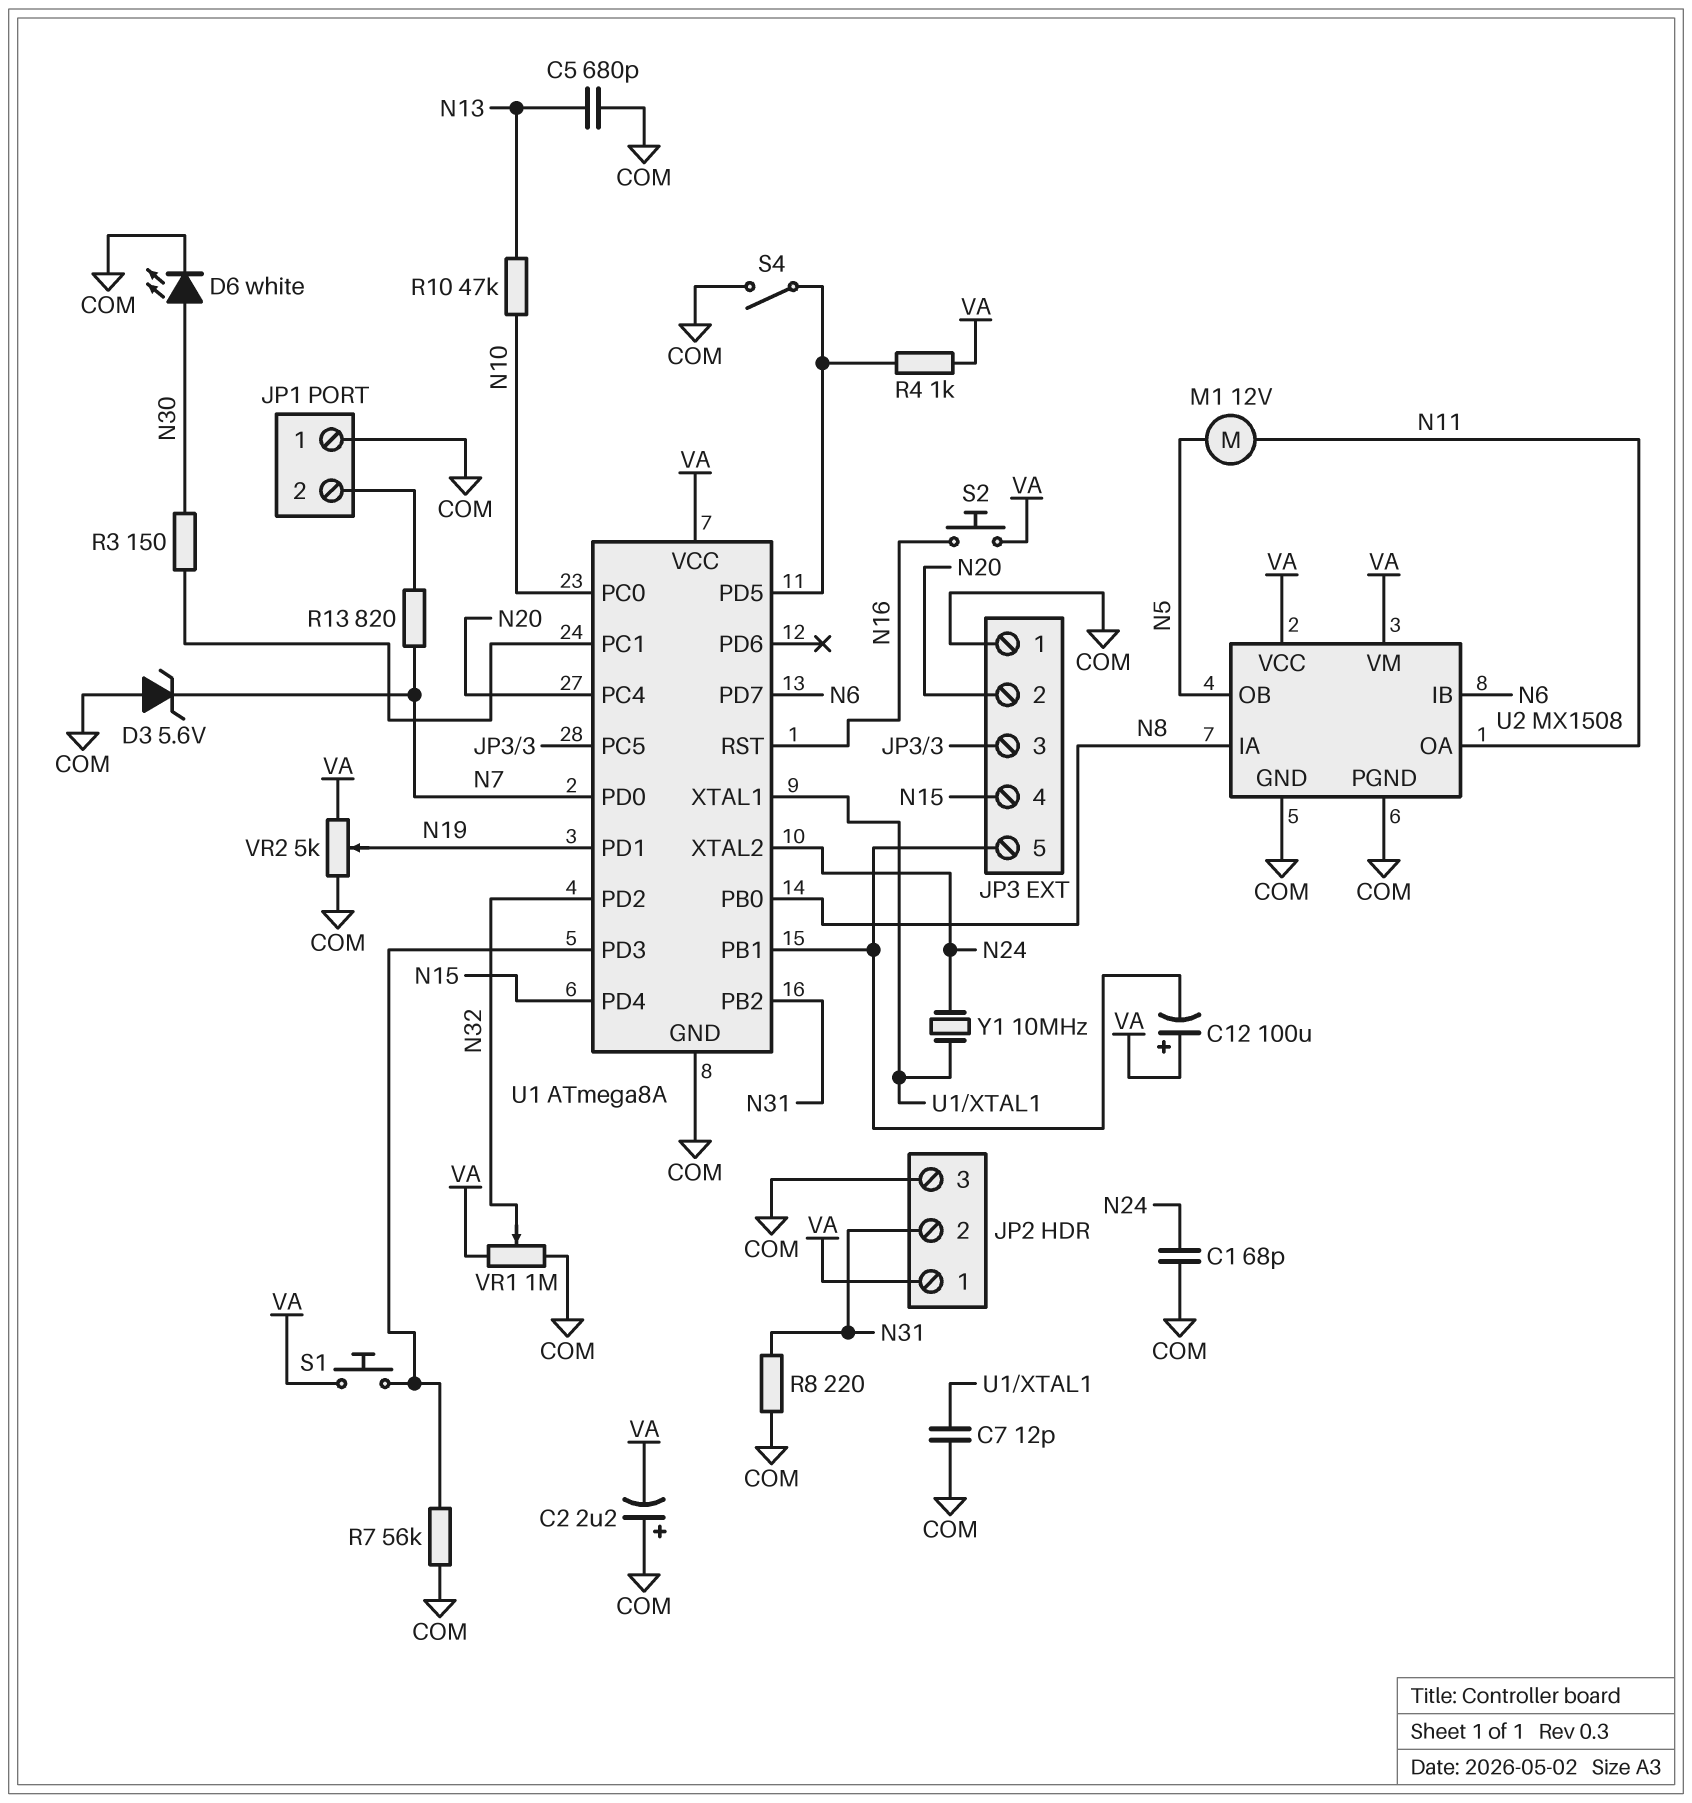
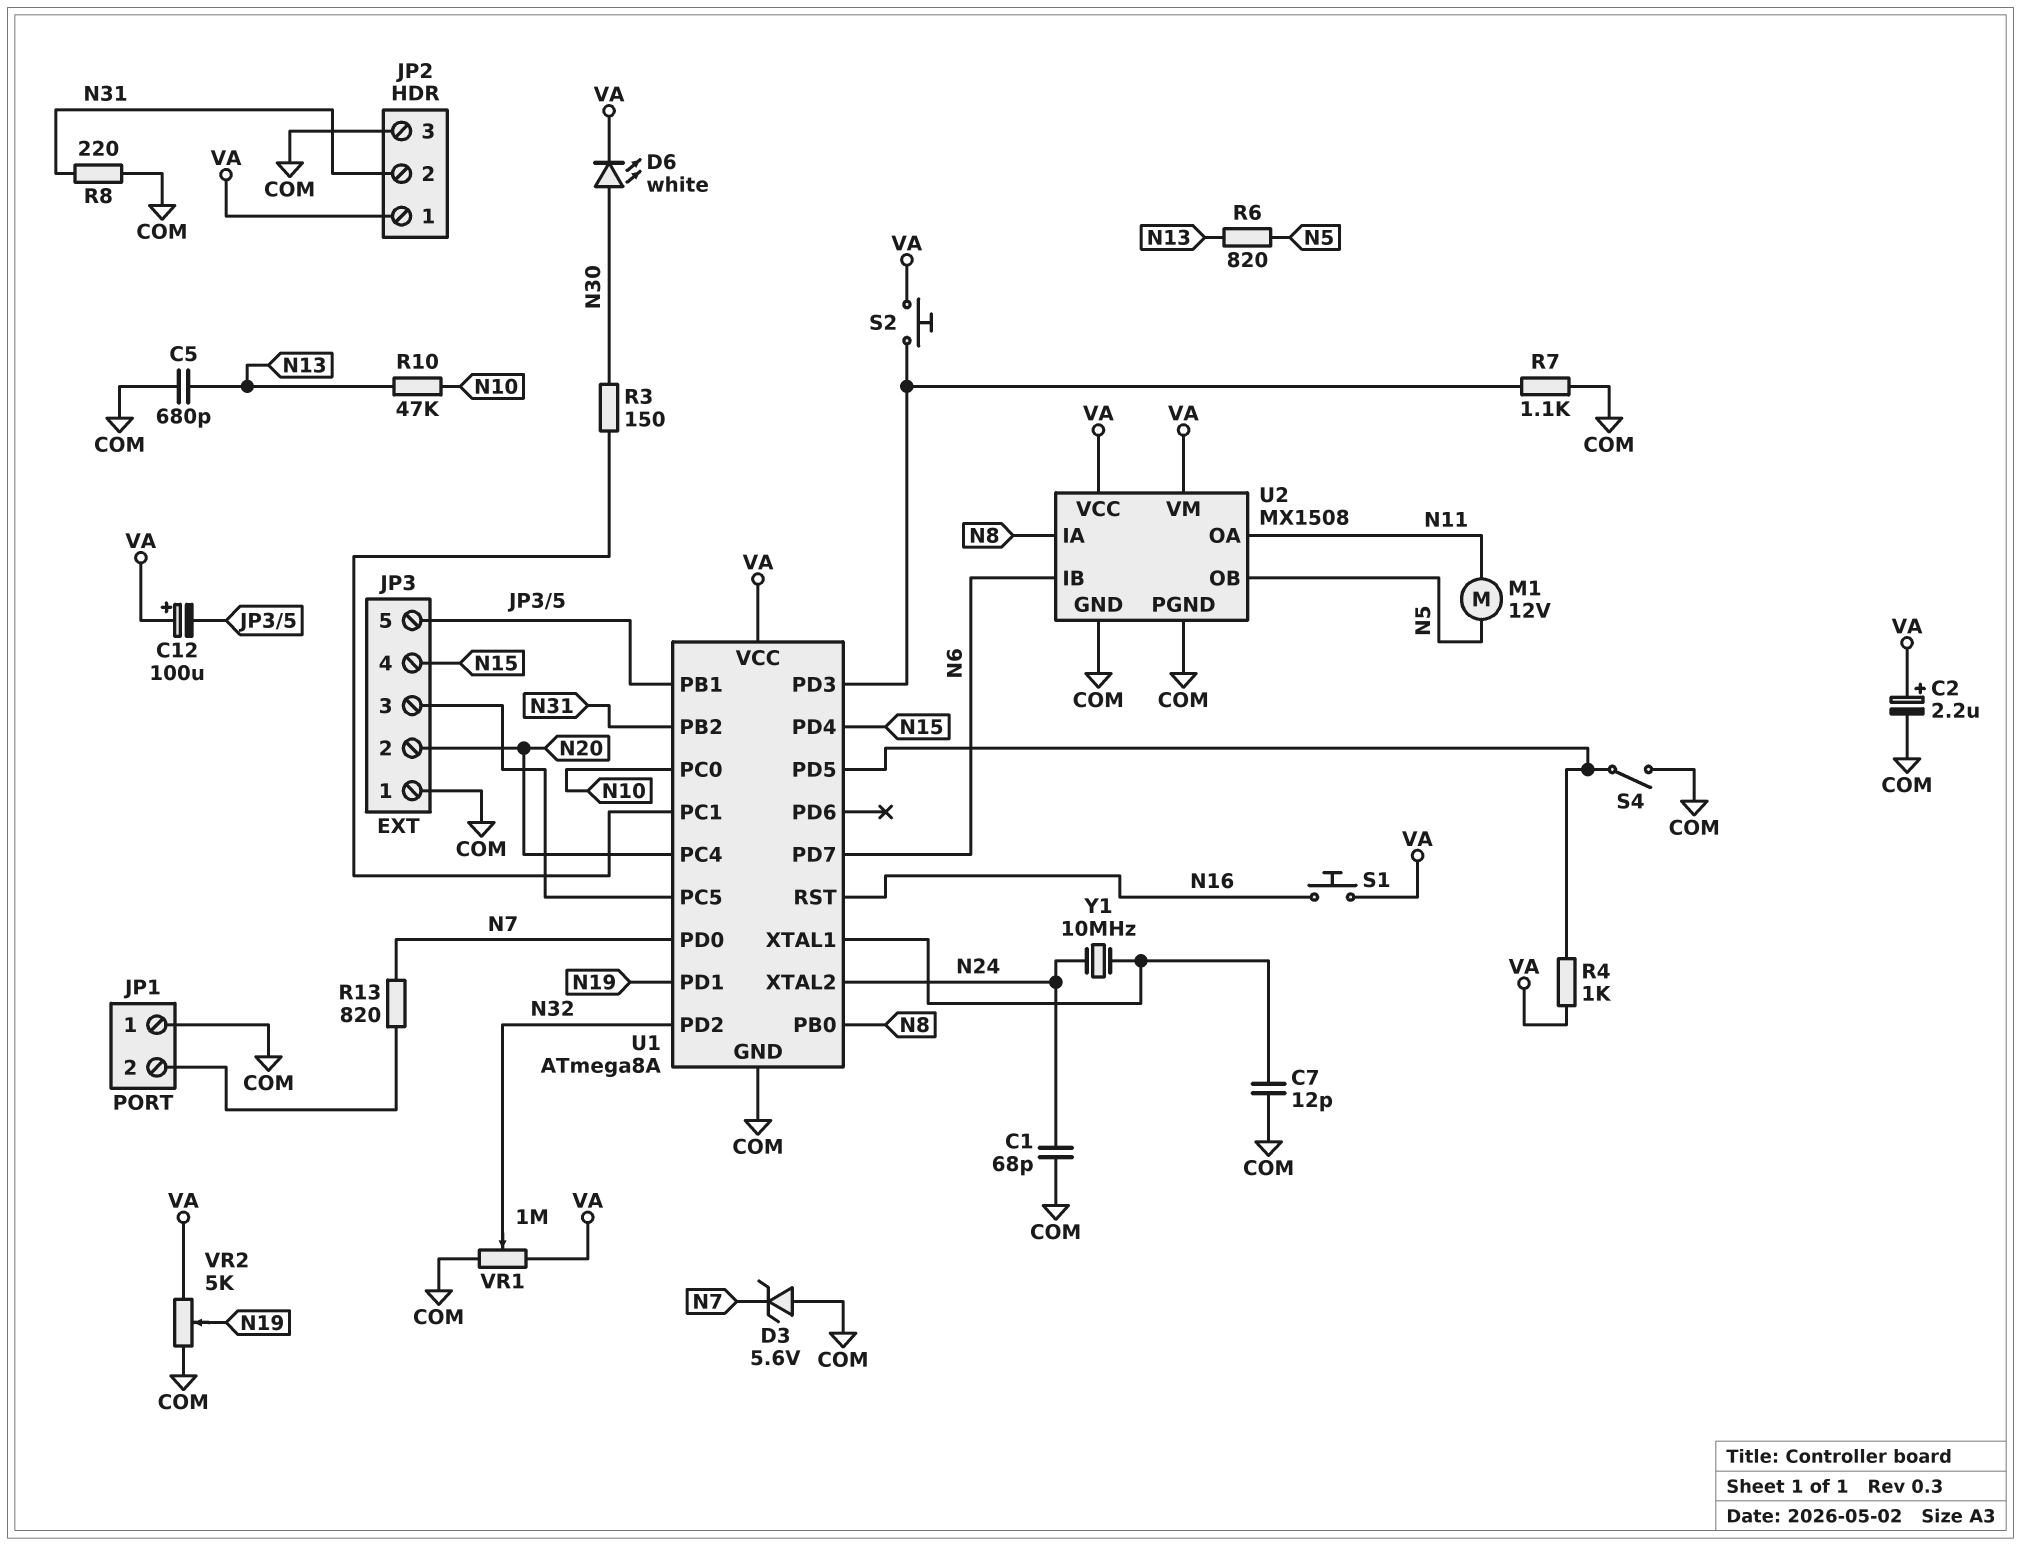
C2: 2.2uF (plus COM, minus VA) -> 2.2uF (plus VA, minus COM)
D6: LED white (A N30, K COM) -> LED white (A N30, K VA)
R6: none -> 820 (N5, N13)
R7: 56k (COM, U1/PD3) -> 1.1k (COM, U1/PD3)
S1: button (U1/PD3, VA) -> button (N16, VA)
S2: button (N16, VA) -> button (U1/PD3, VA)

